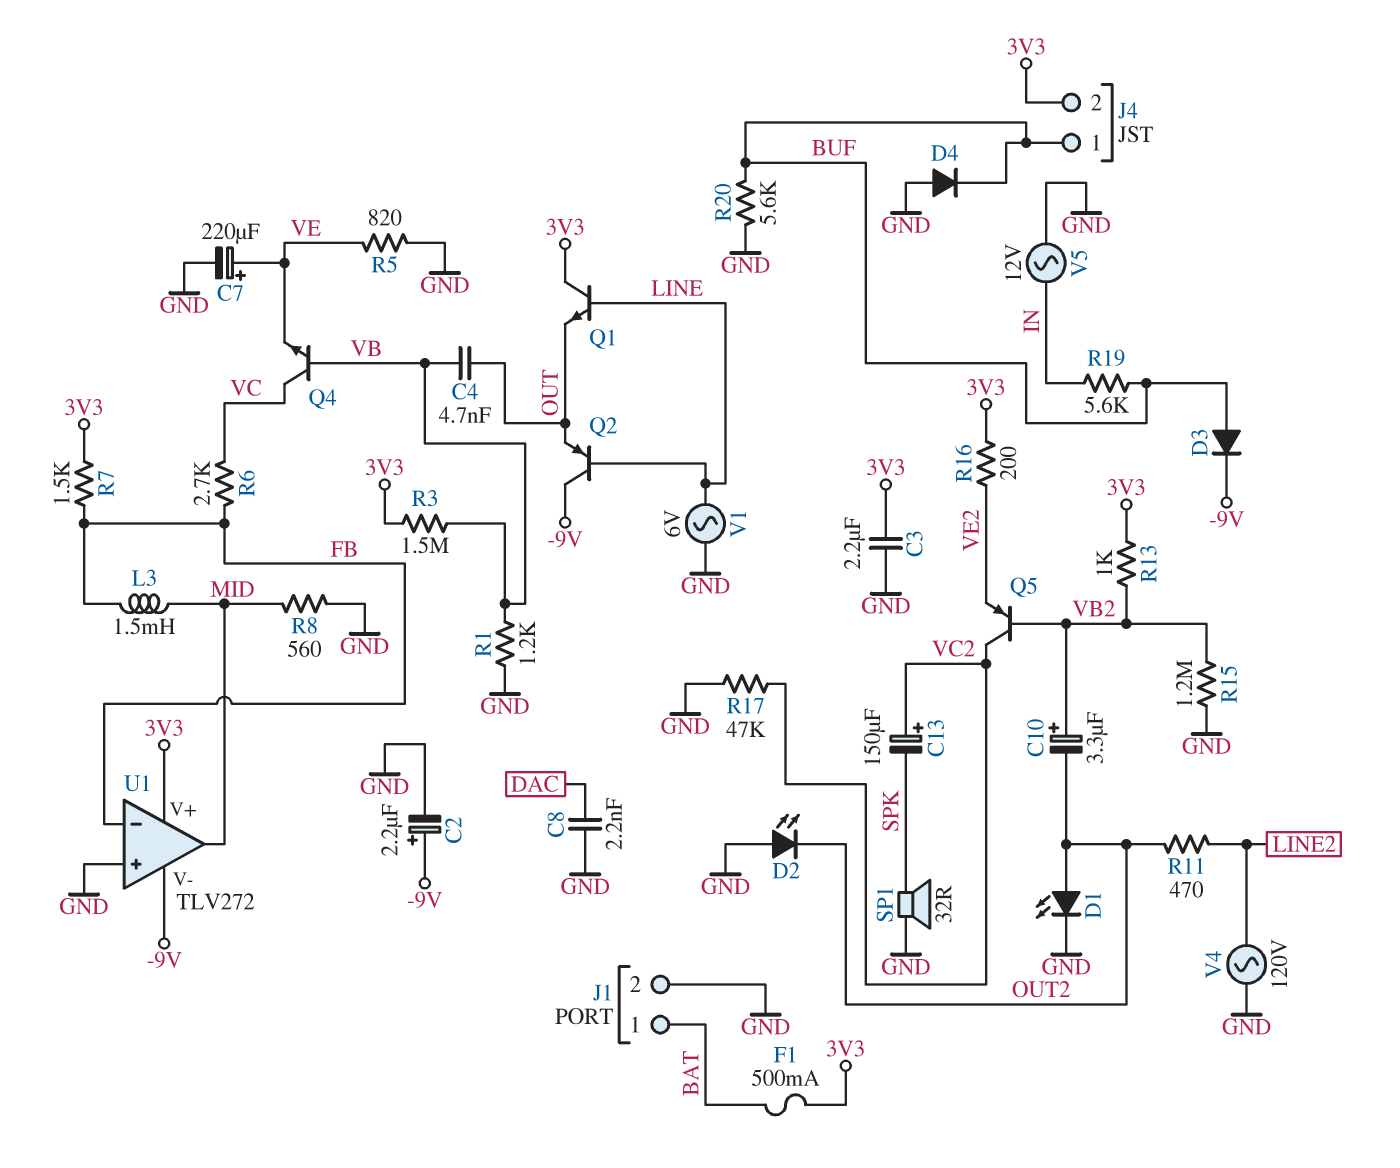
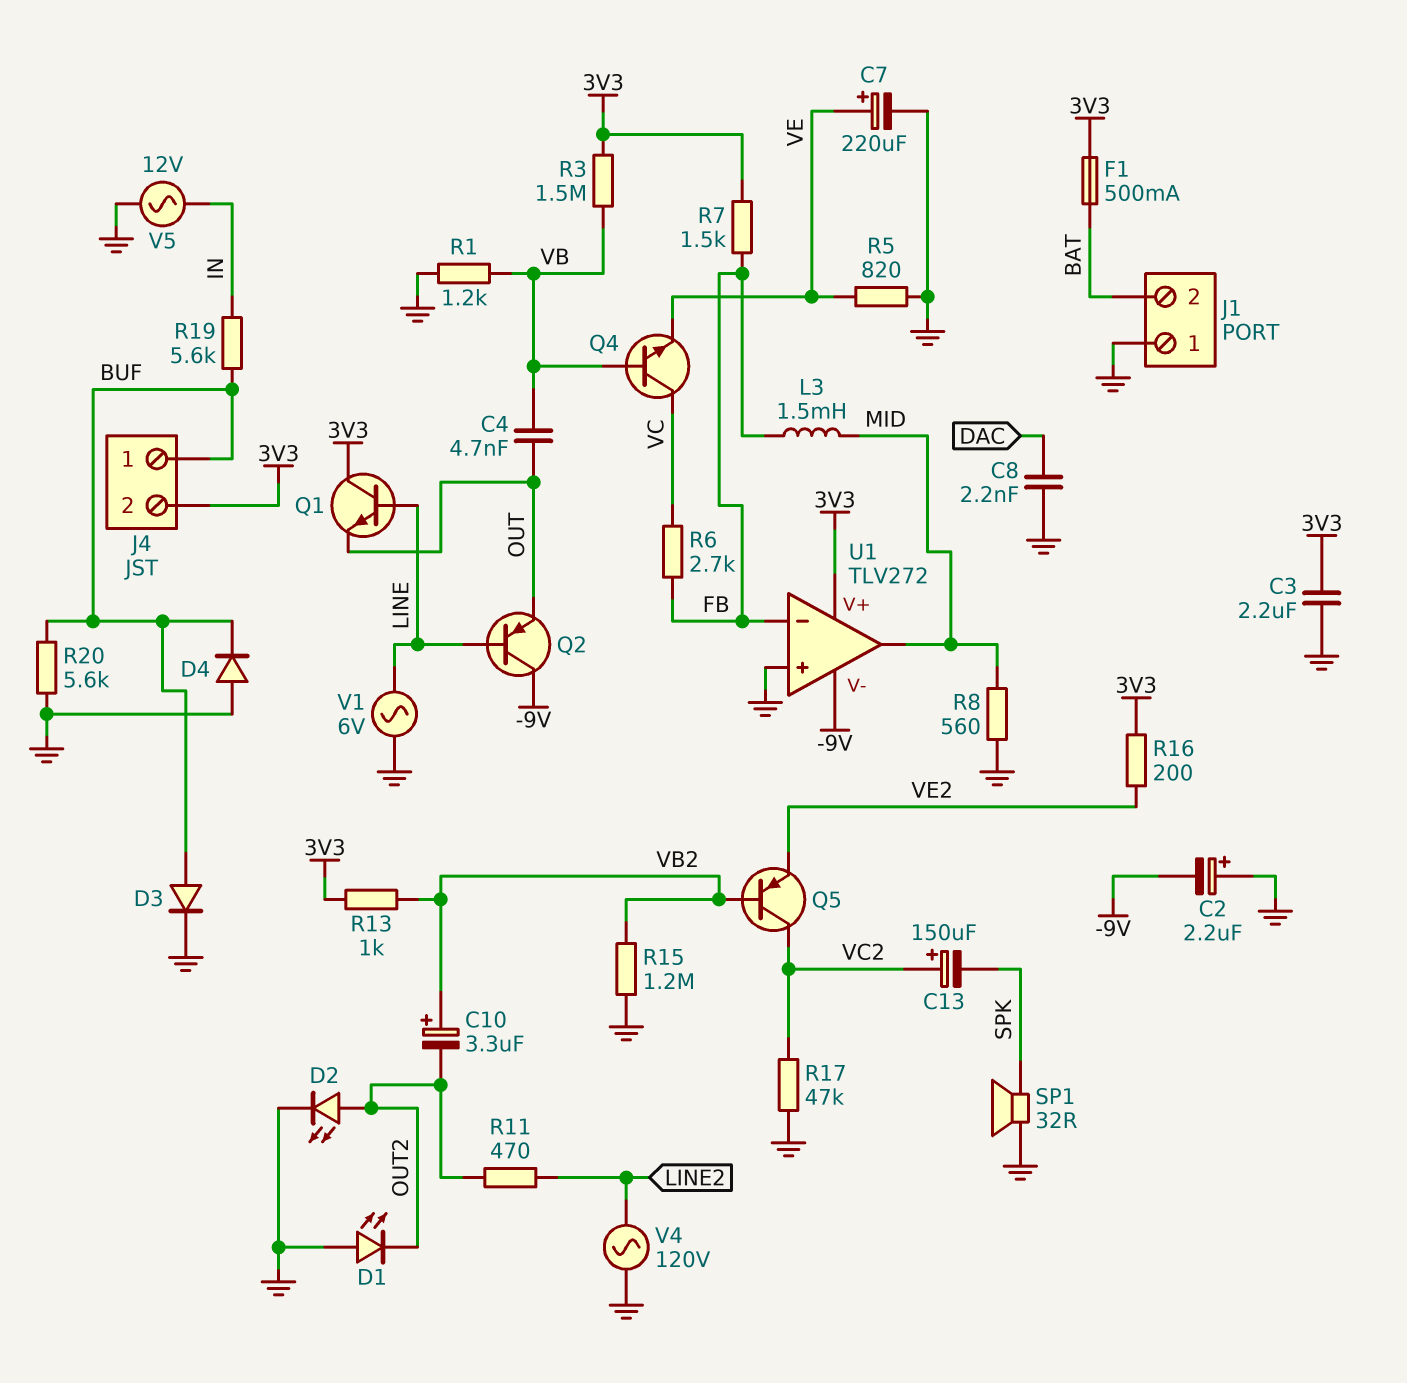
C2: 2.2uF (plus -9V, minus GND) -> 2.2uF (plus GND, minus -9V)
D1: LED (A OUT2, K GND) -> LED (A GND, K OUT2)
D2: LED (A GND, K OUT2) -> LED (A OUT2, K GND)
D3: diode (A BUF, K -9V) -> diode (A BUF, K GND)
J1 pin 1: BAT -> GND
J1 pin 2: GND -> BAT

